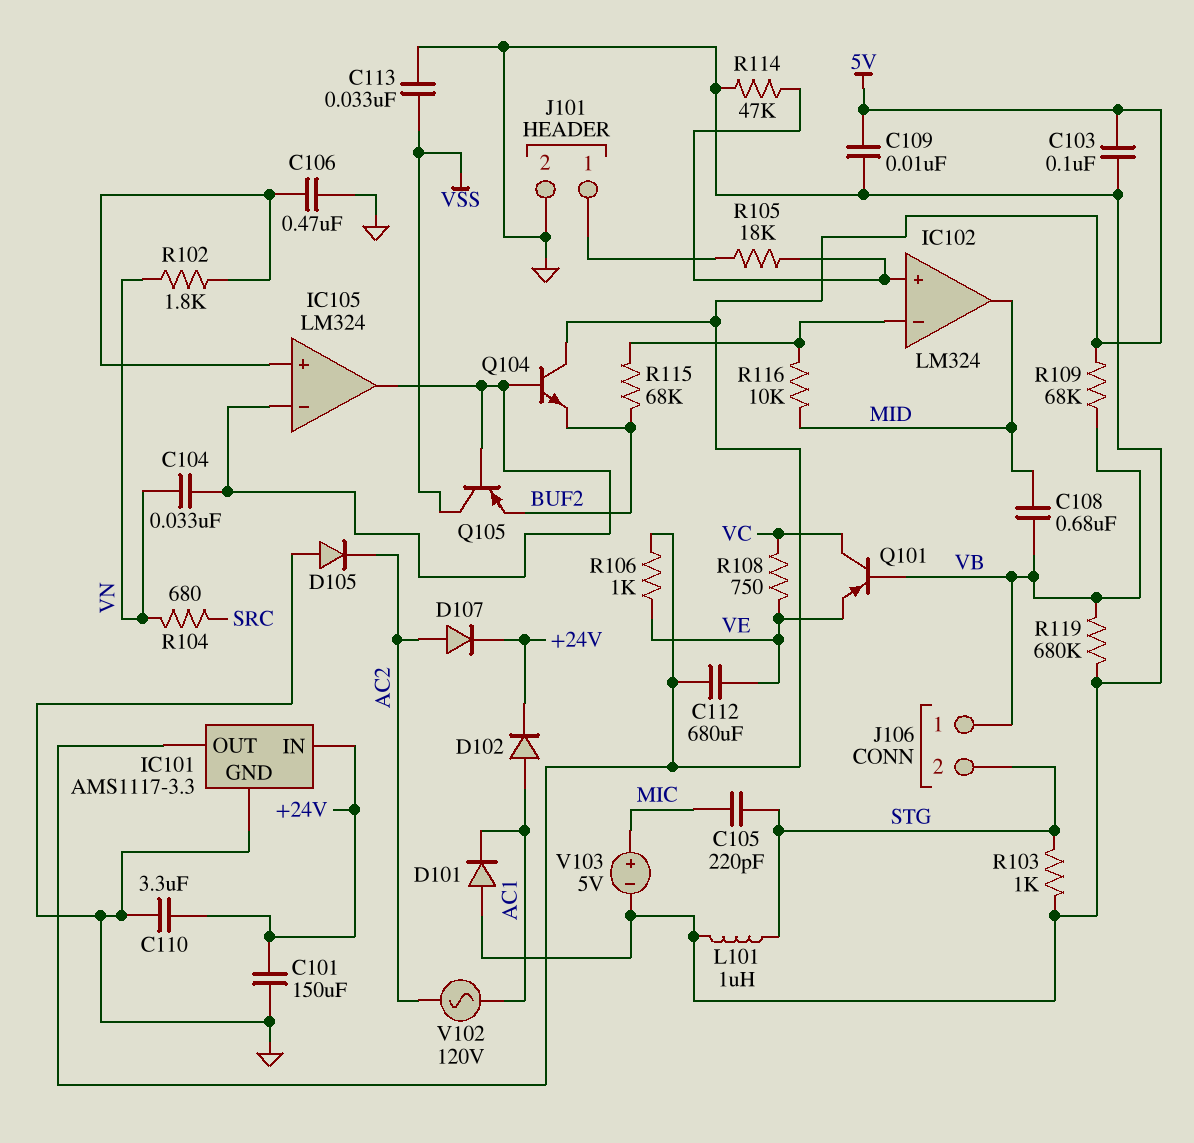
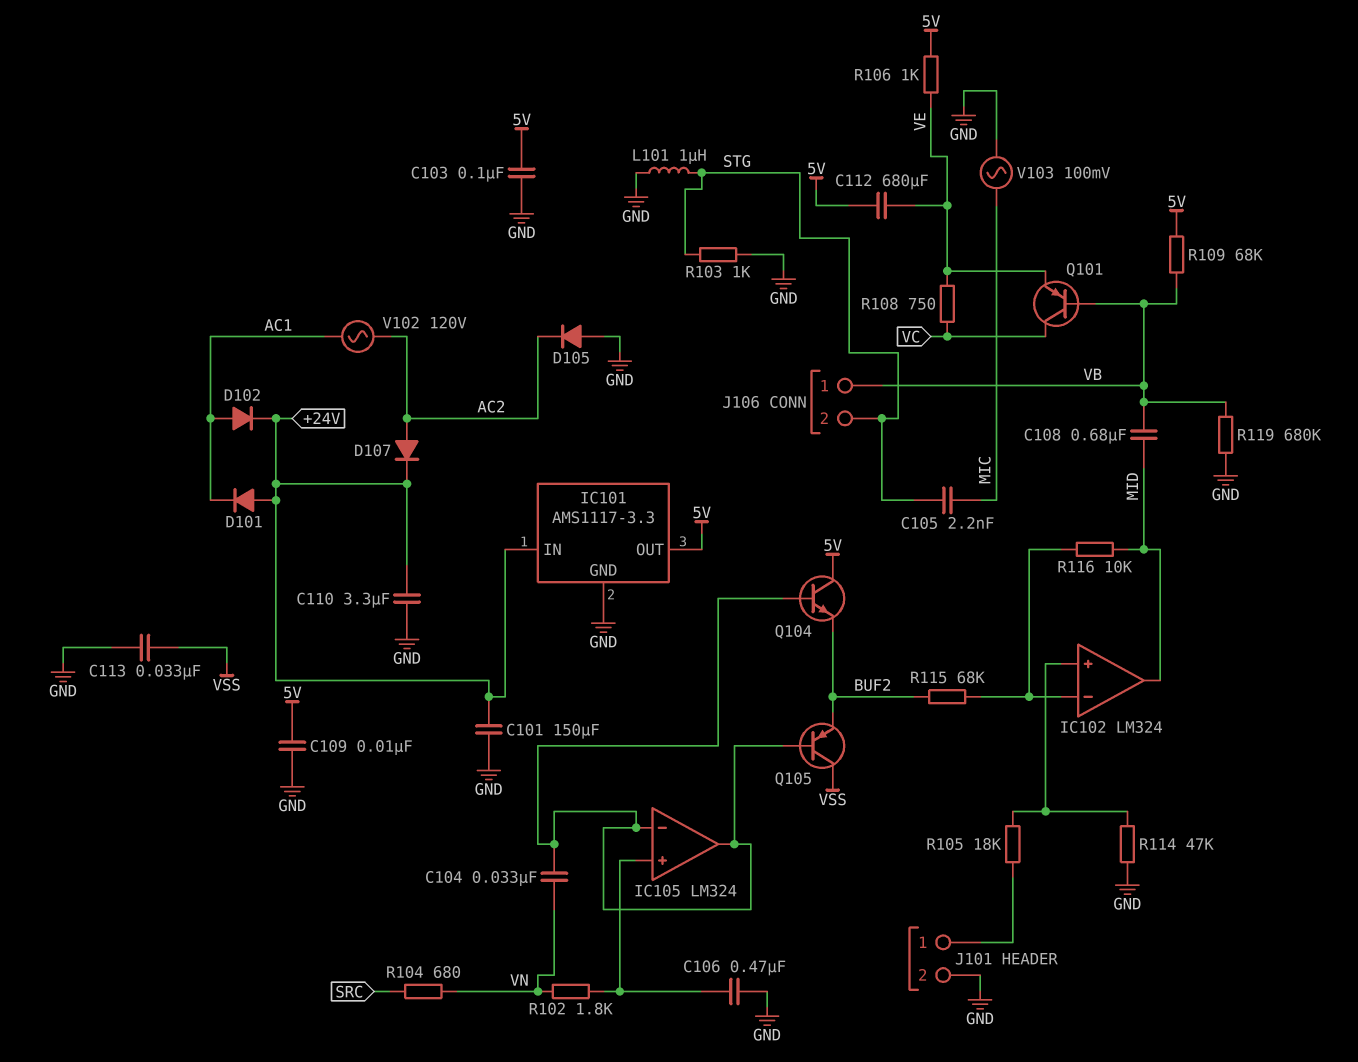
C105: 220pF (MIC, STG) -> 2.2nF (MIC, STG)
D101: diode (A GND, K AC1) -> diode (A +24V, K AC1)
V103: 5V (plus MIC, minus GND) -> AC 100mV (GND, MIC)

